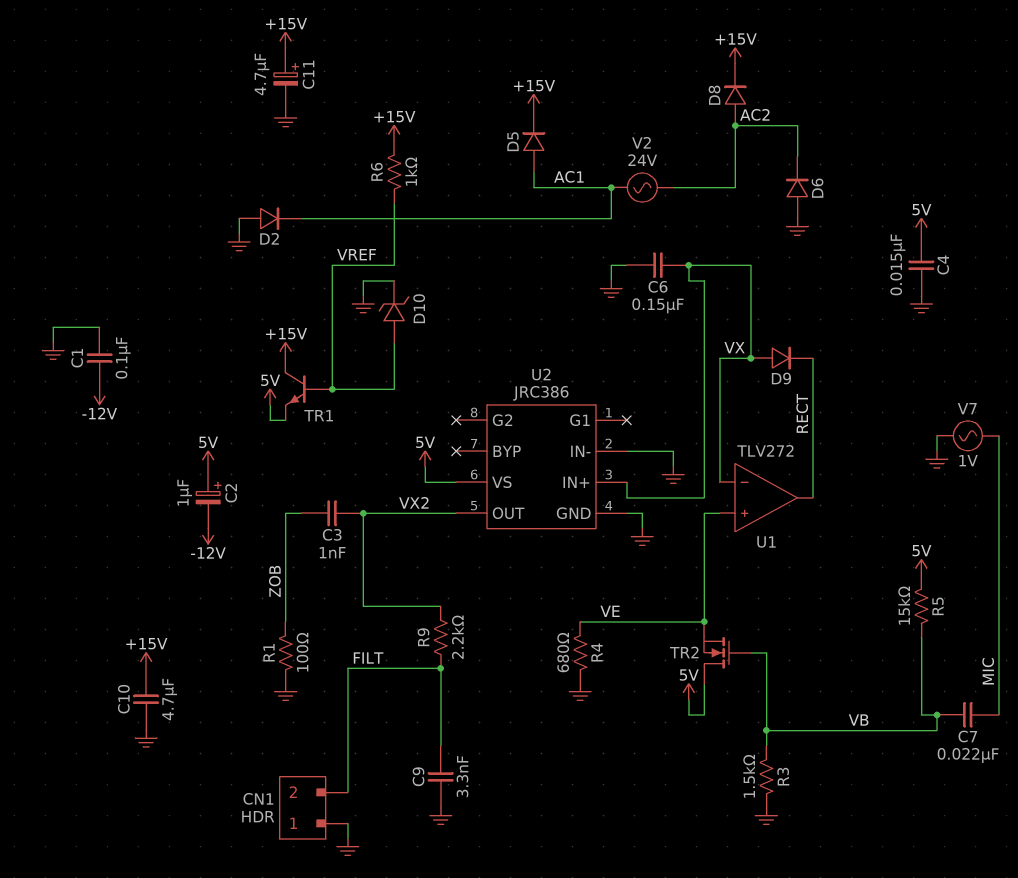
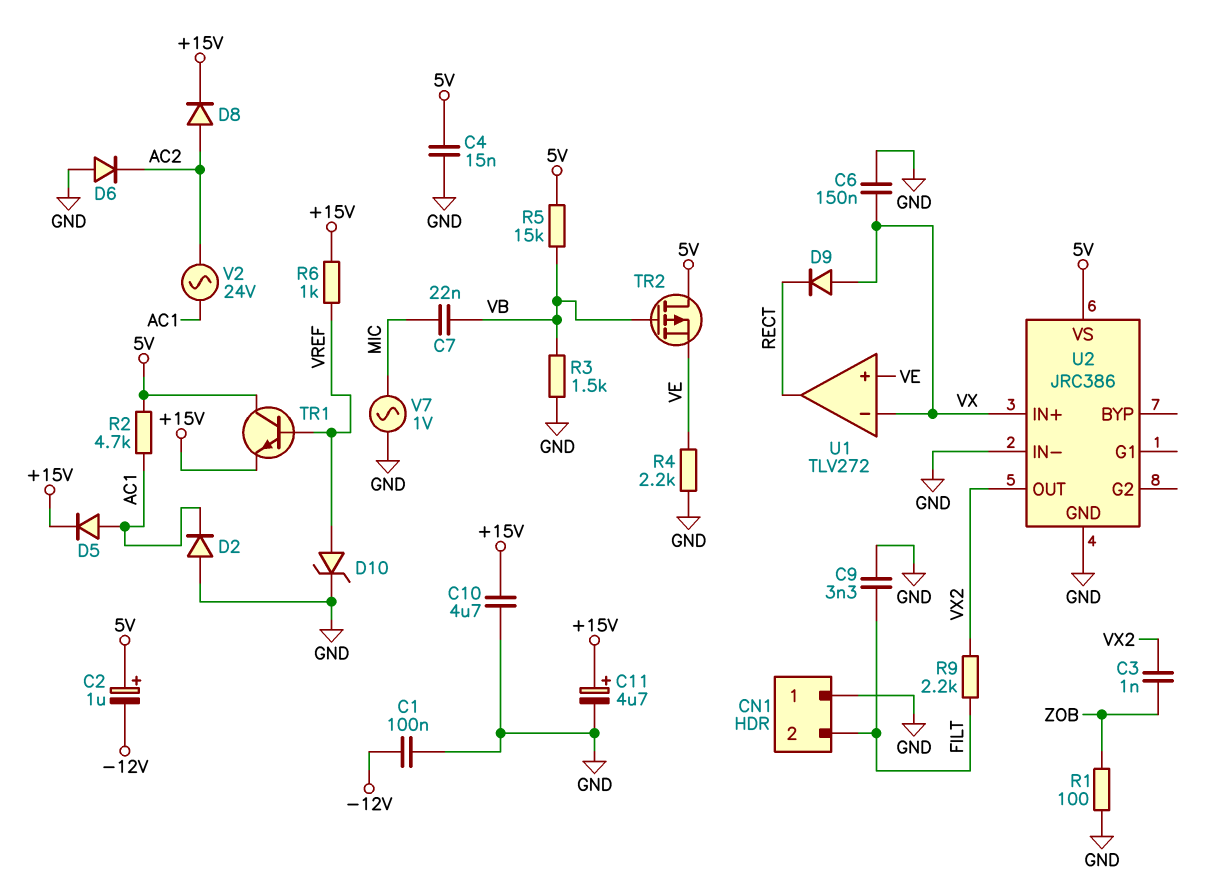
R2: none -> 4.7k (5V, AC1)
R4: 680 (GND, VE) -> 2.2k (GND, VE)
TR1: NPN (B VREF, C +15V, E 5V) -> NPN (B VREF, C 5V, E +15V)
TR2: NMOS (G VB, D 5V, S VE) -> PMOS (G VB, D 5V, S VE)

